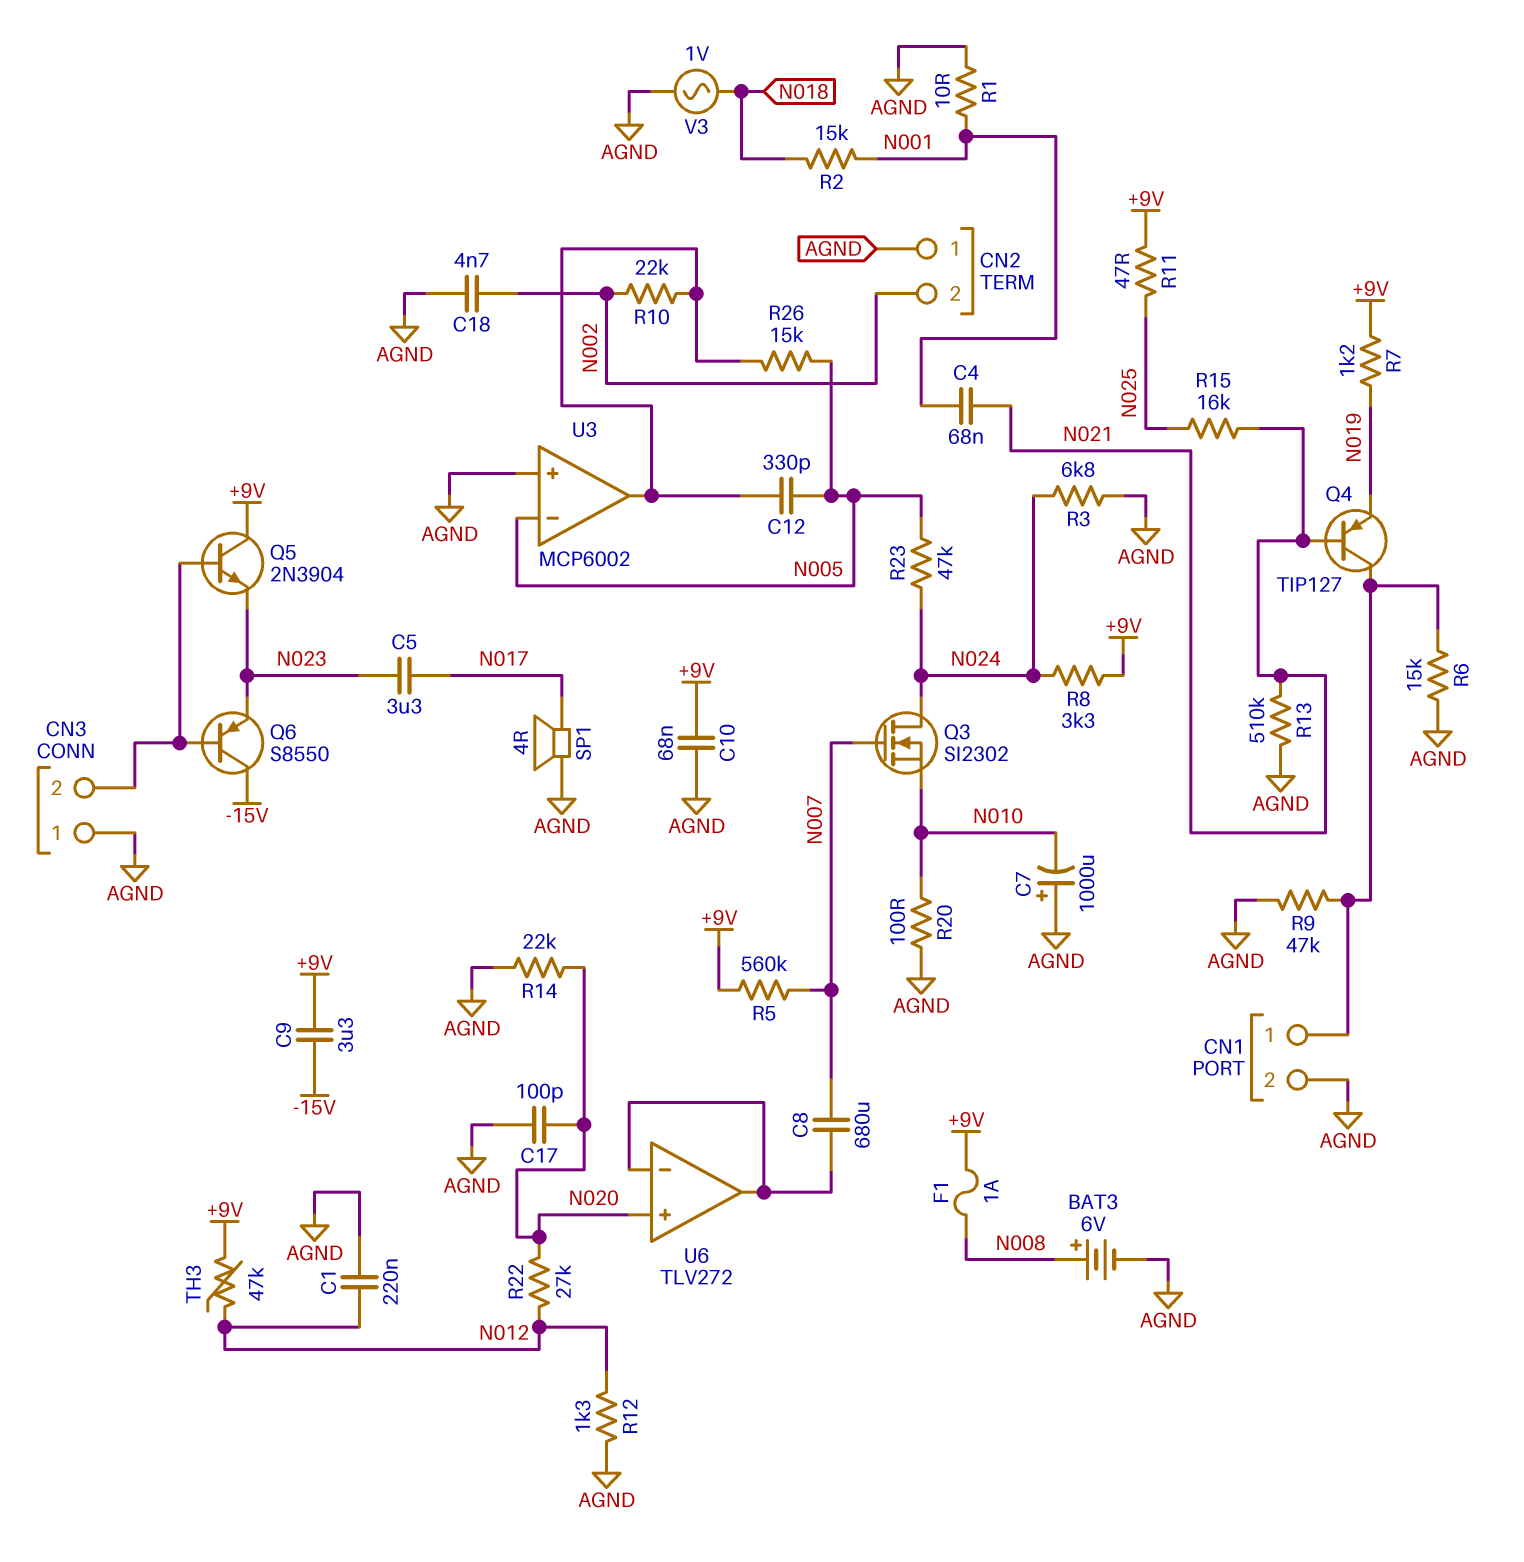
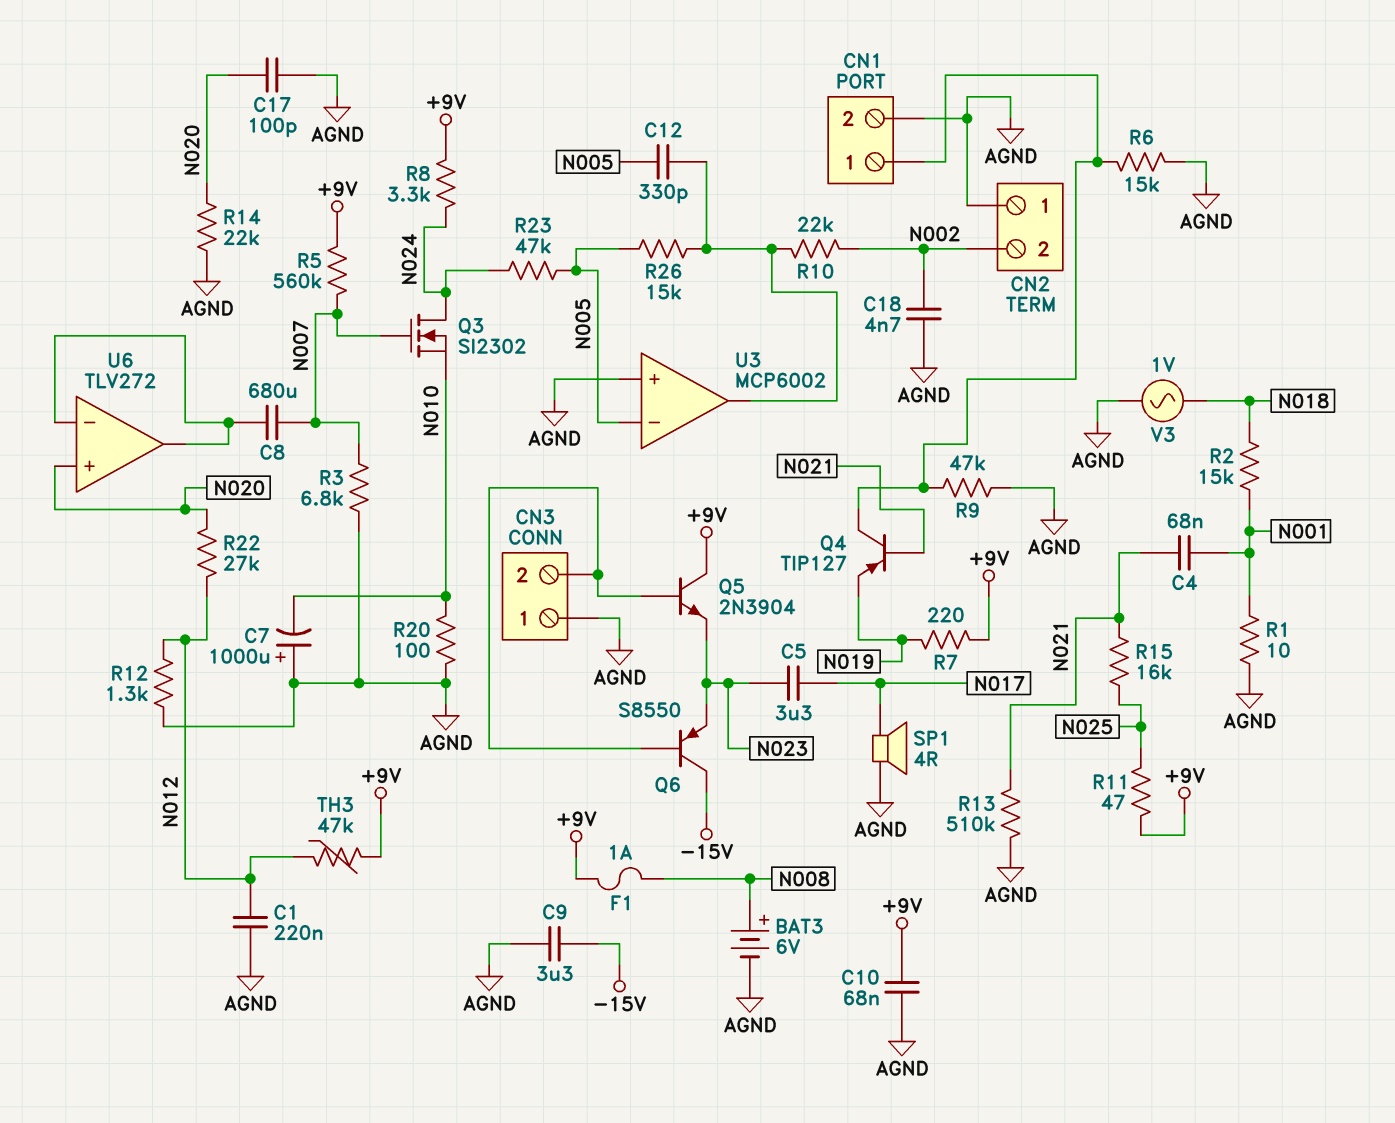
C9: 3.3uF (+9V, -15V) -> 3.3uF (-15V, AGND)
R3: 6.8k (AGND, N024) -> 6.8k (AGND, N007)
R7: 1.2k (+9V, N019) -> 220 (+9V, N019)

